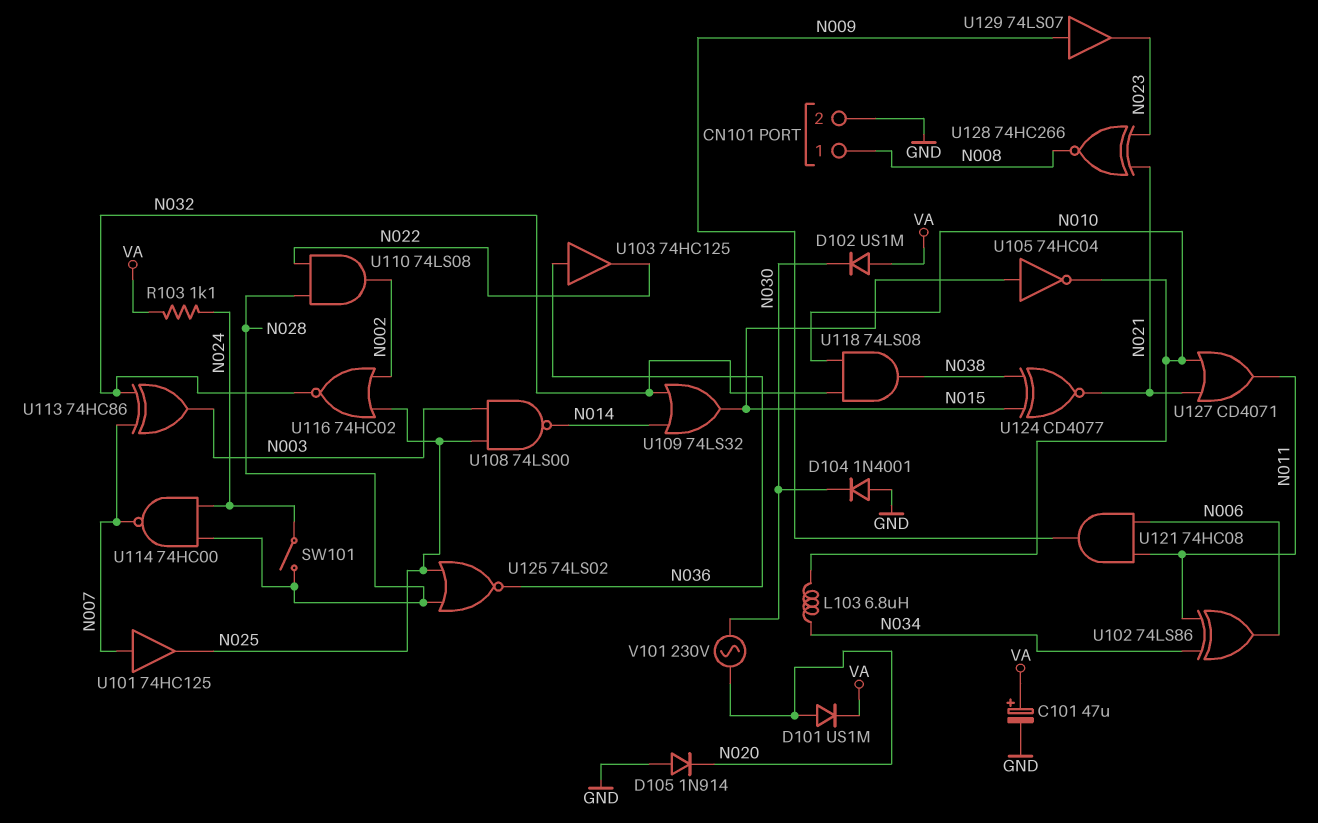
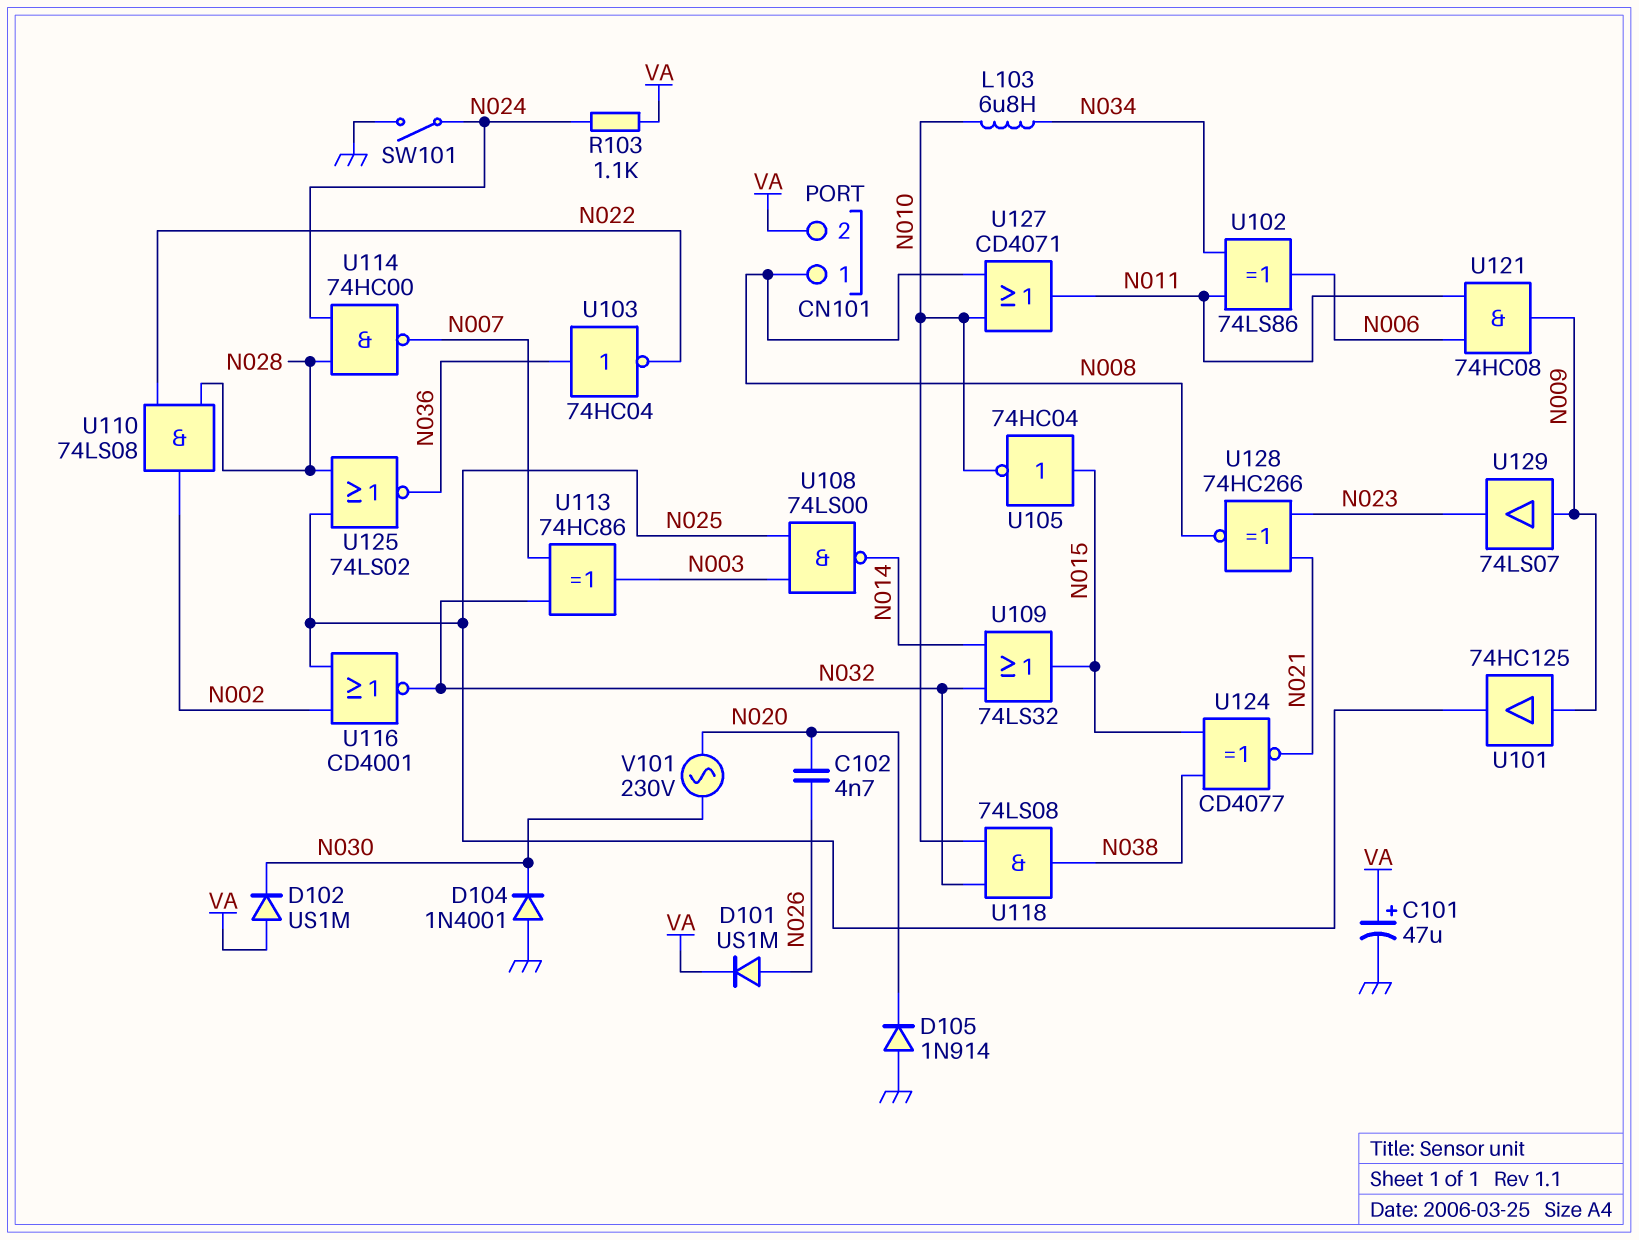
C102: none -> 4.7nF (N020, N026)
CN101 pin 2: GND -> VA
D101: diode US1M (A N020, K VA) -> diode US1M (A N026, K VA)
SW101: switch (N024, N028) -> switch (GND, N024)
U101: buffer 74HC125 (in N007, out N025) -> buffer 74HC125 (in N009, out N025)
U103: buffer 74HC125 (in N036, out N022) -> NOT 74HC04 (in N036, out N022)
U116: NOR 74HC02 (in N002, in N025, out N032) -> NOR CD4001 (in N002, in N025, out N032)
U127: OR CD4071 (in N010, in N021, out N011) -> OR CD4071 (in N008, in N010, out N011)

